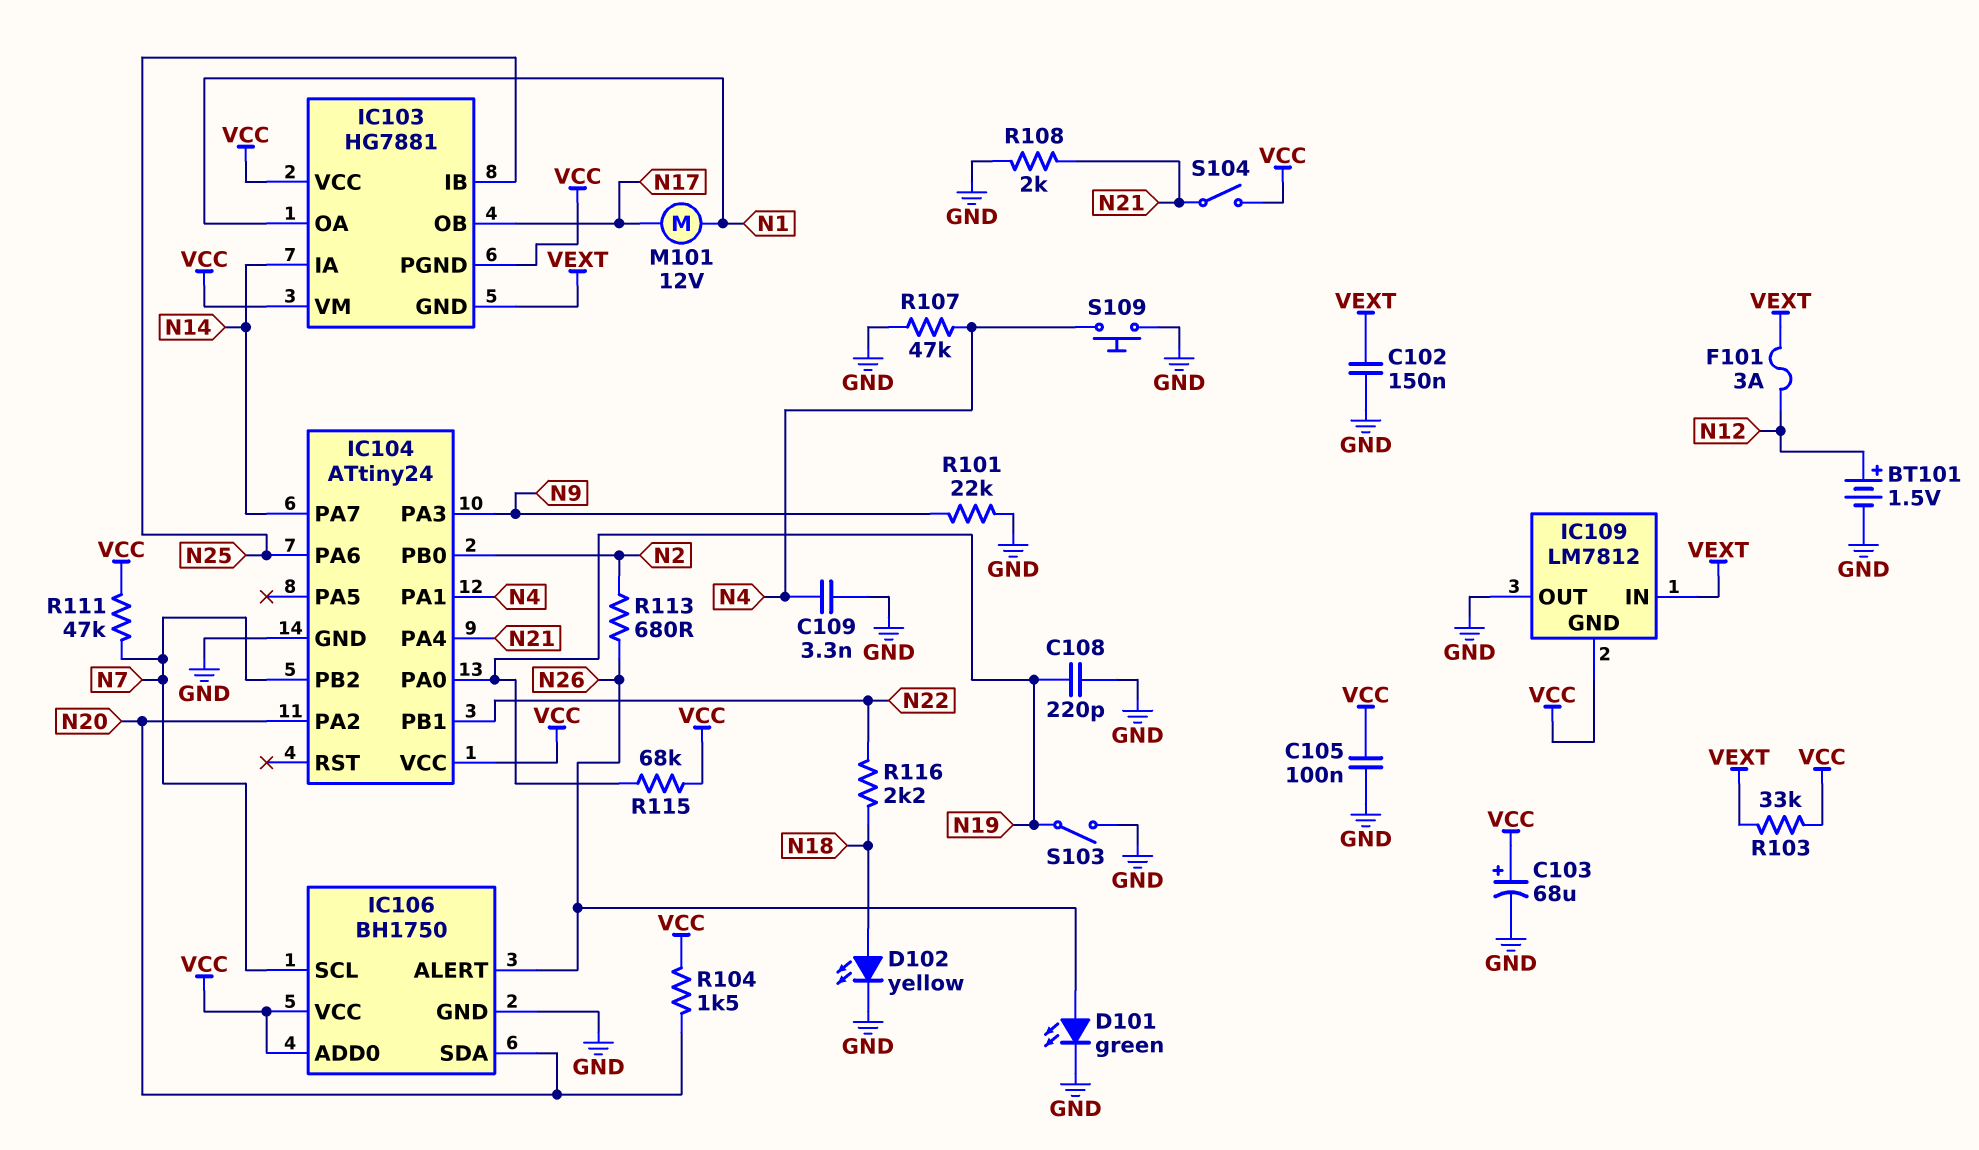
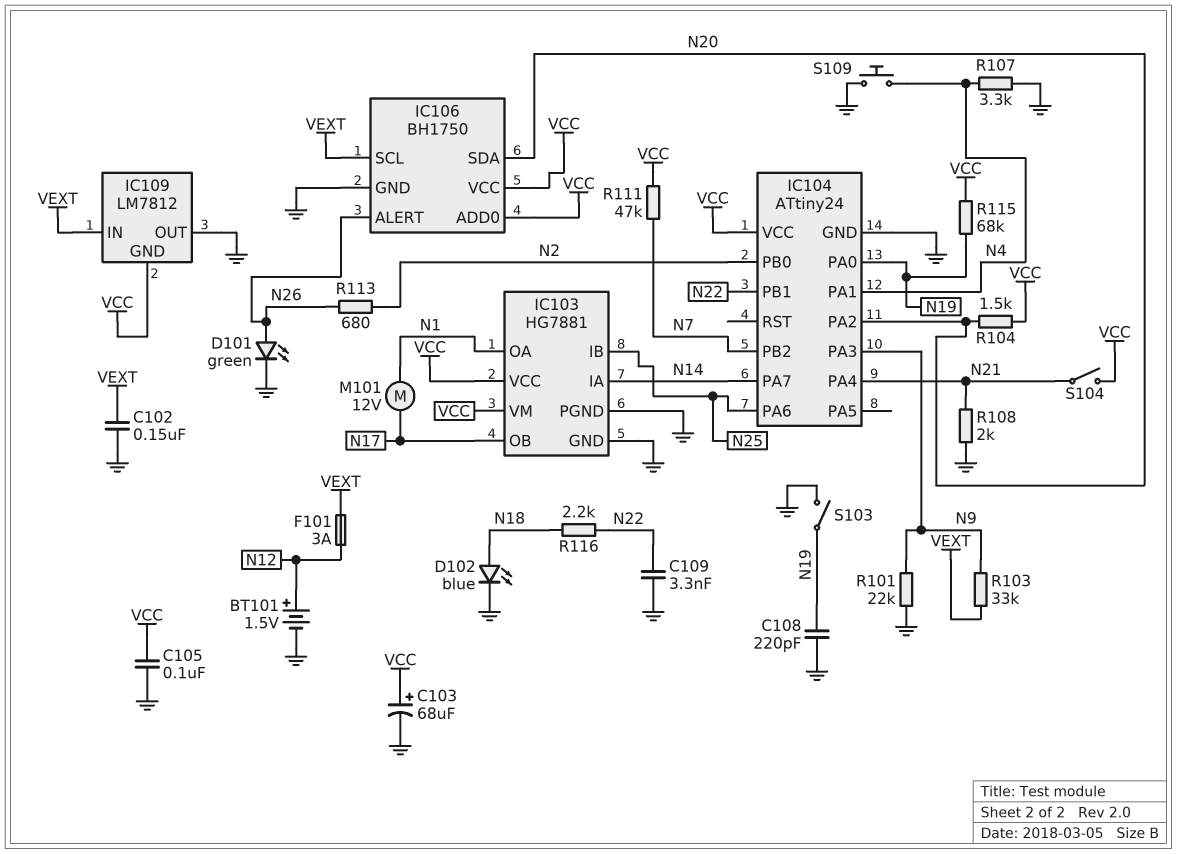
C109: 3.3nF (GND, N4) -> 3.3nF (GND, N22)
D102: LED yellow (A N18, K GND) -> LED blue (A N18, K GND)
IC103 pin GND: VEXT -> GND
IC103 pin PGND: VCC -> GND
IC106 pin SCL: N7 -> VEXT
R103: 33k (VCC, VEXT) -> 33k (N9, VEXT)
R107: 47k (GND, N4) -> 3.3k (GND, N4)

